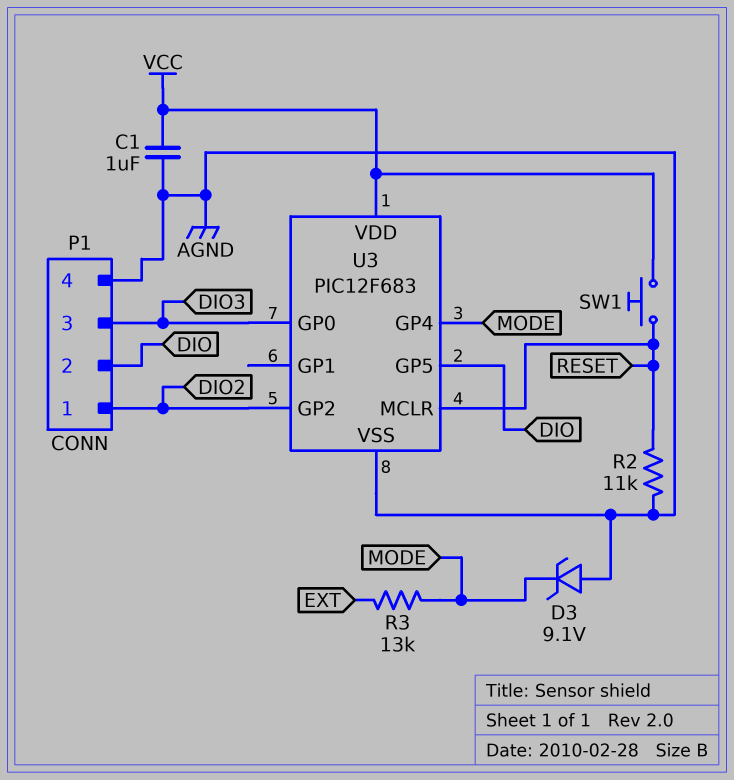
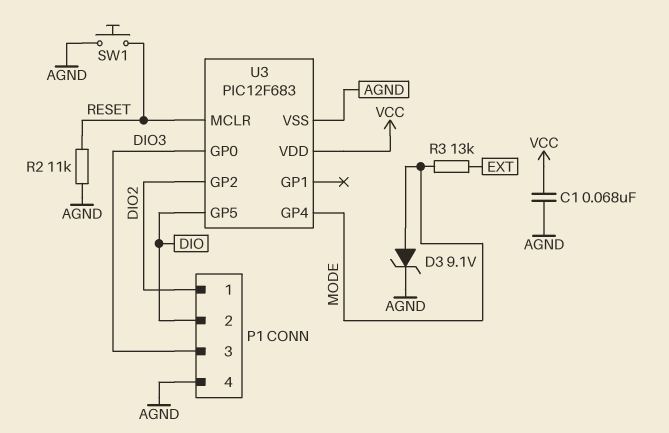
C1: 1uF (AGND, VCC) -> 68nF (AGND, VCC)
D3: zener 9.1V (A AGND, K MODE) -> zener 9.1V (A MODE, K AGND)
SW1: button (RESET, VCC) -> button (AGND, RESET)

